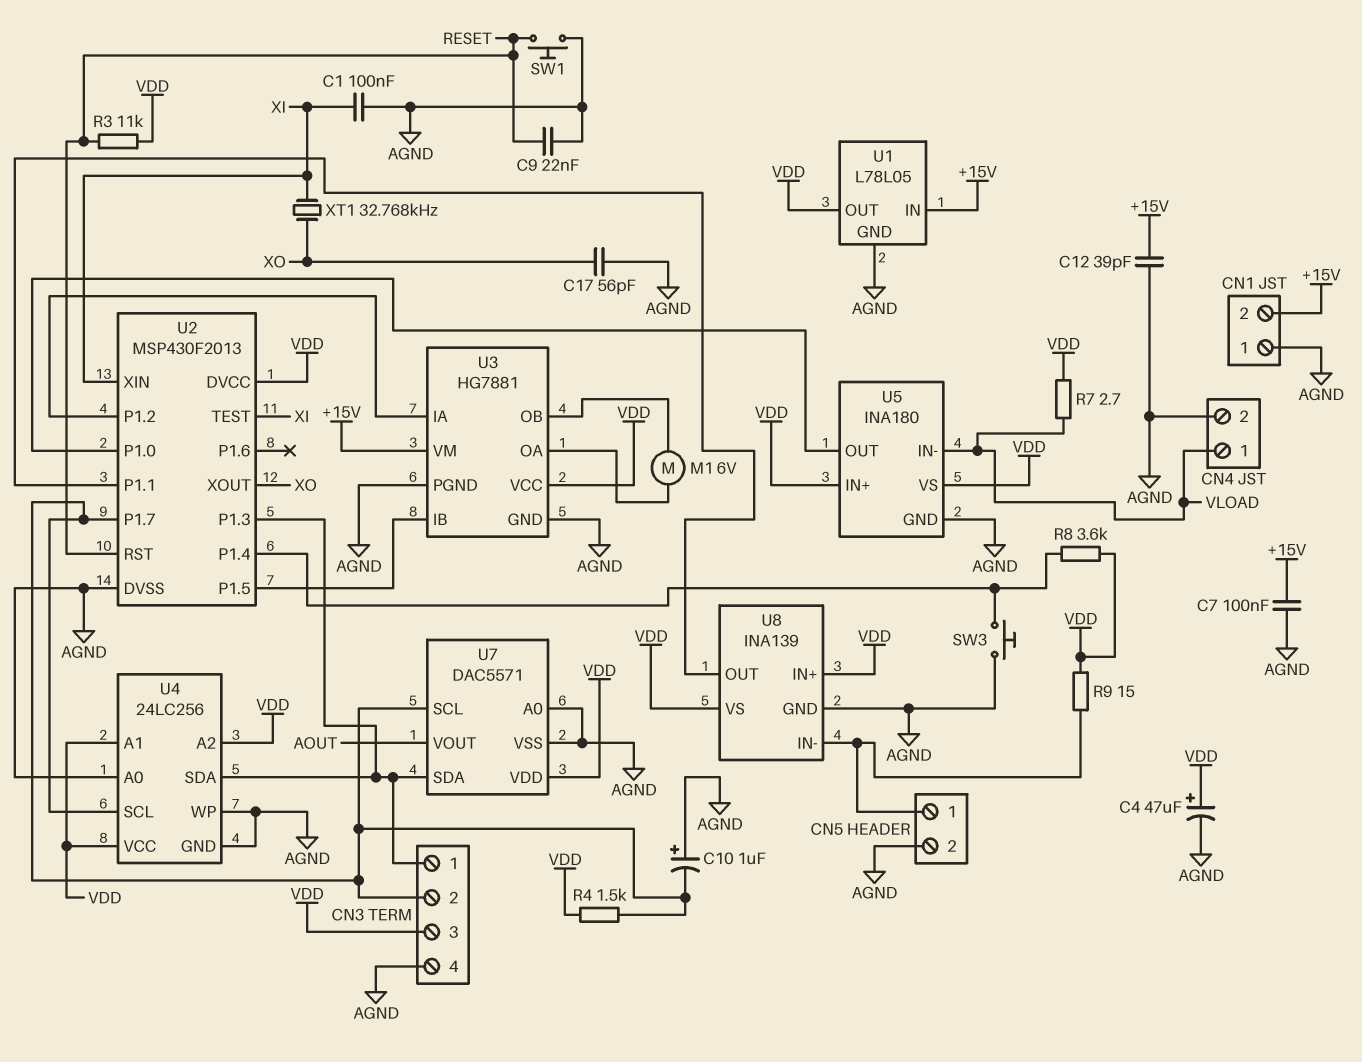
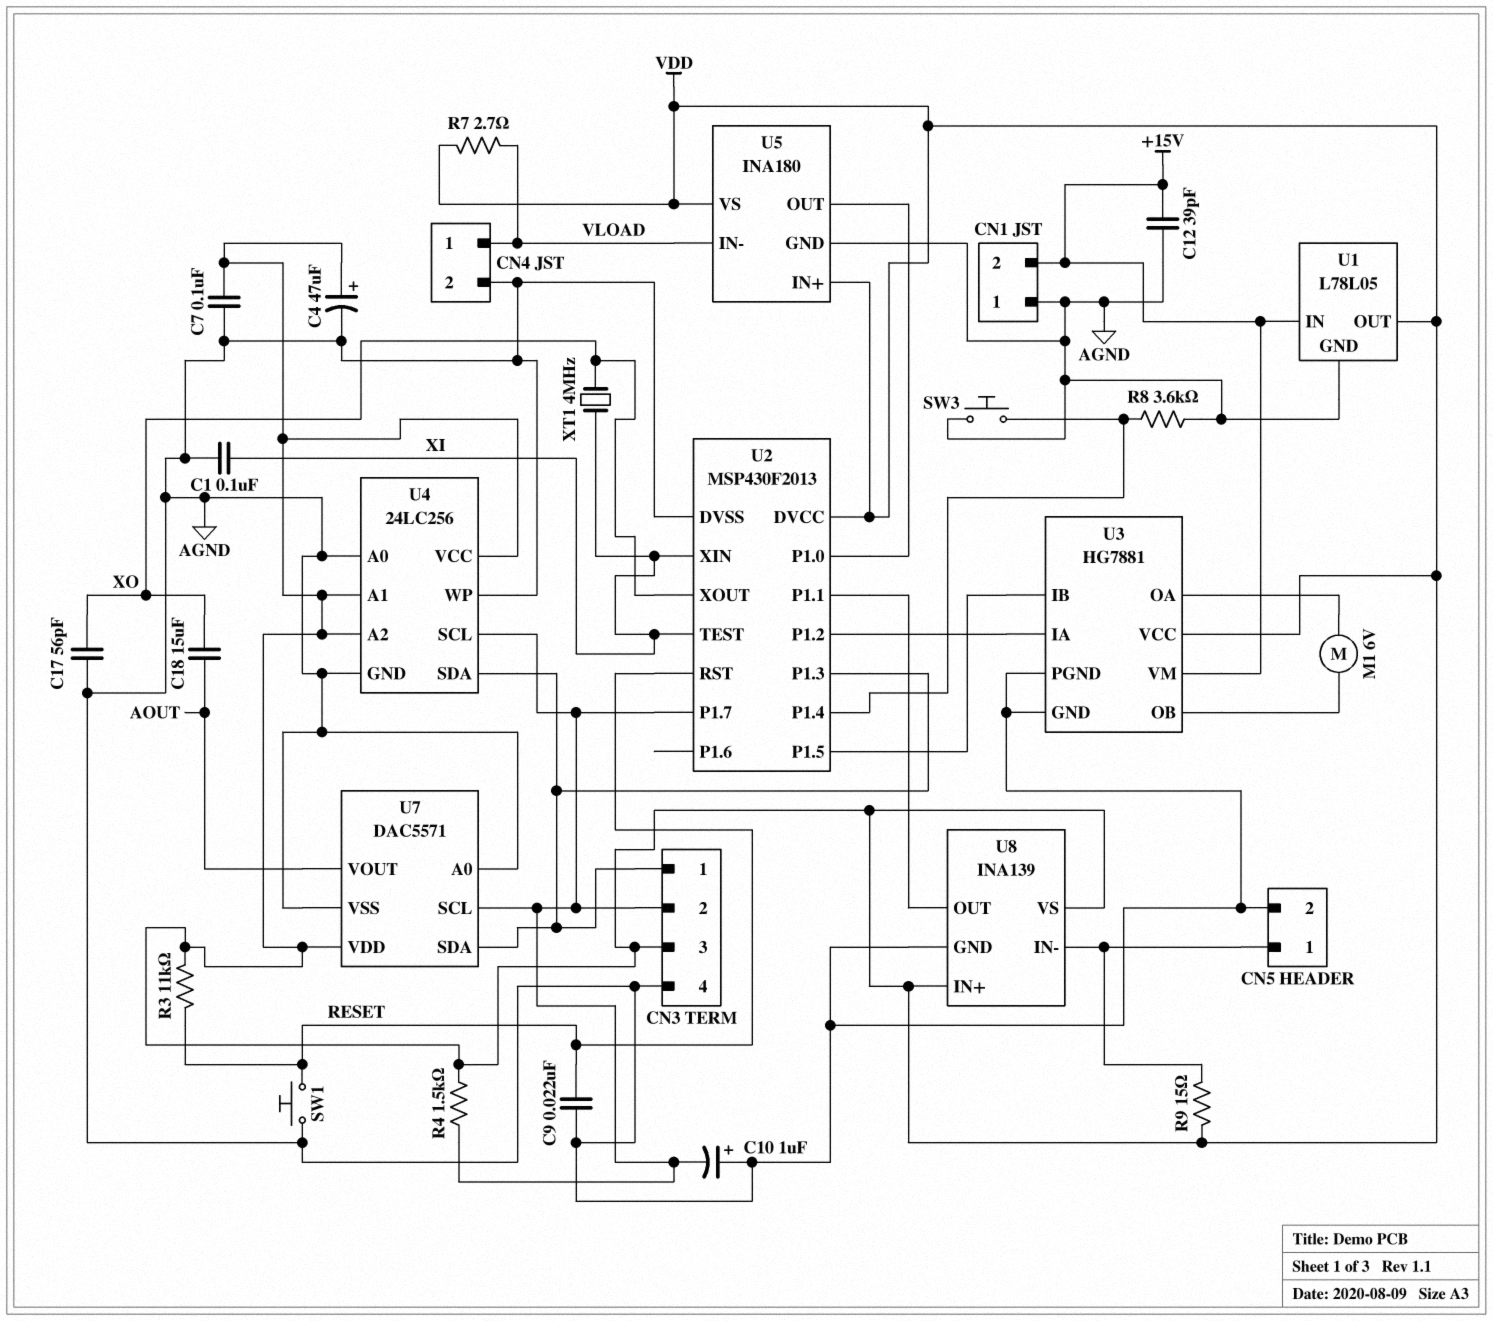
C7: 100nF (+15V, AGND) -> 100nF (AGND, VDD)
C18: none -> 15uF (AOUT, XO)
R8: 3.6k (U2/P1.4, VDD) -> 3.6k (AGND, U2/P1.4)
XT1: 32.768kHz (XI, XO) -> 4MHz (XI, XO)

